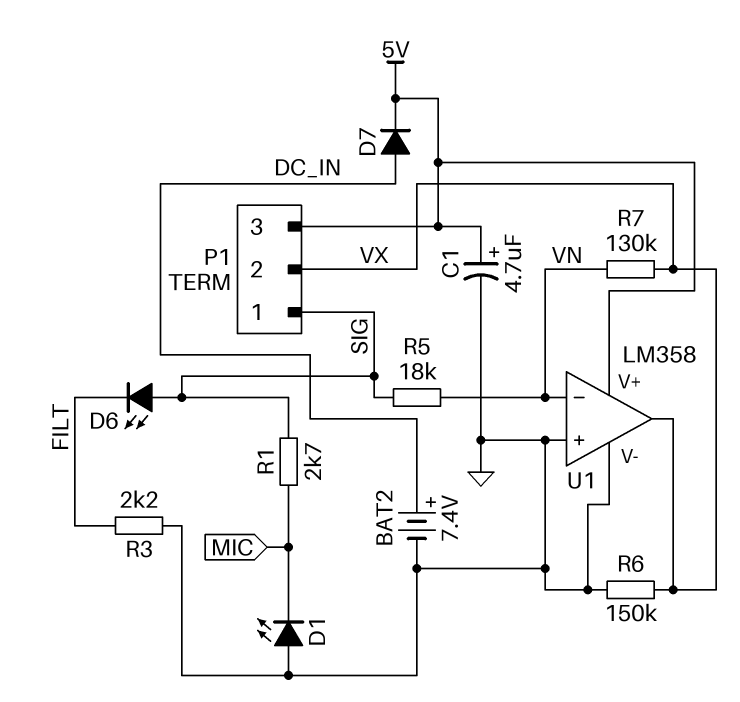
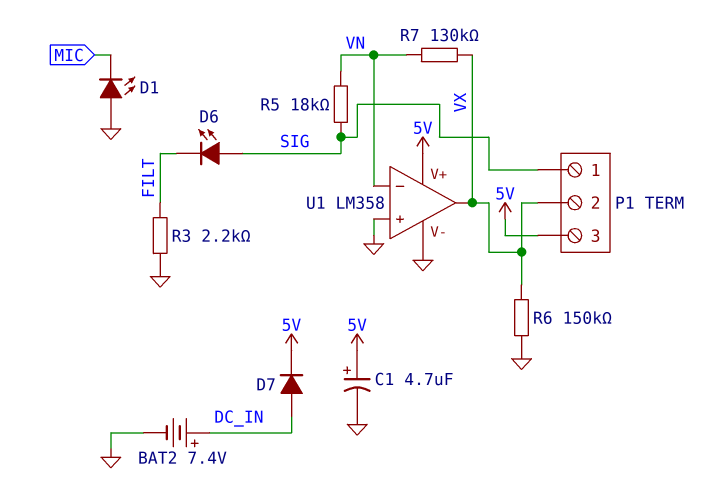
R1: 2.7k (MIC, SIG) -> none

